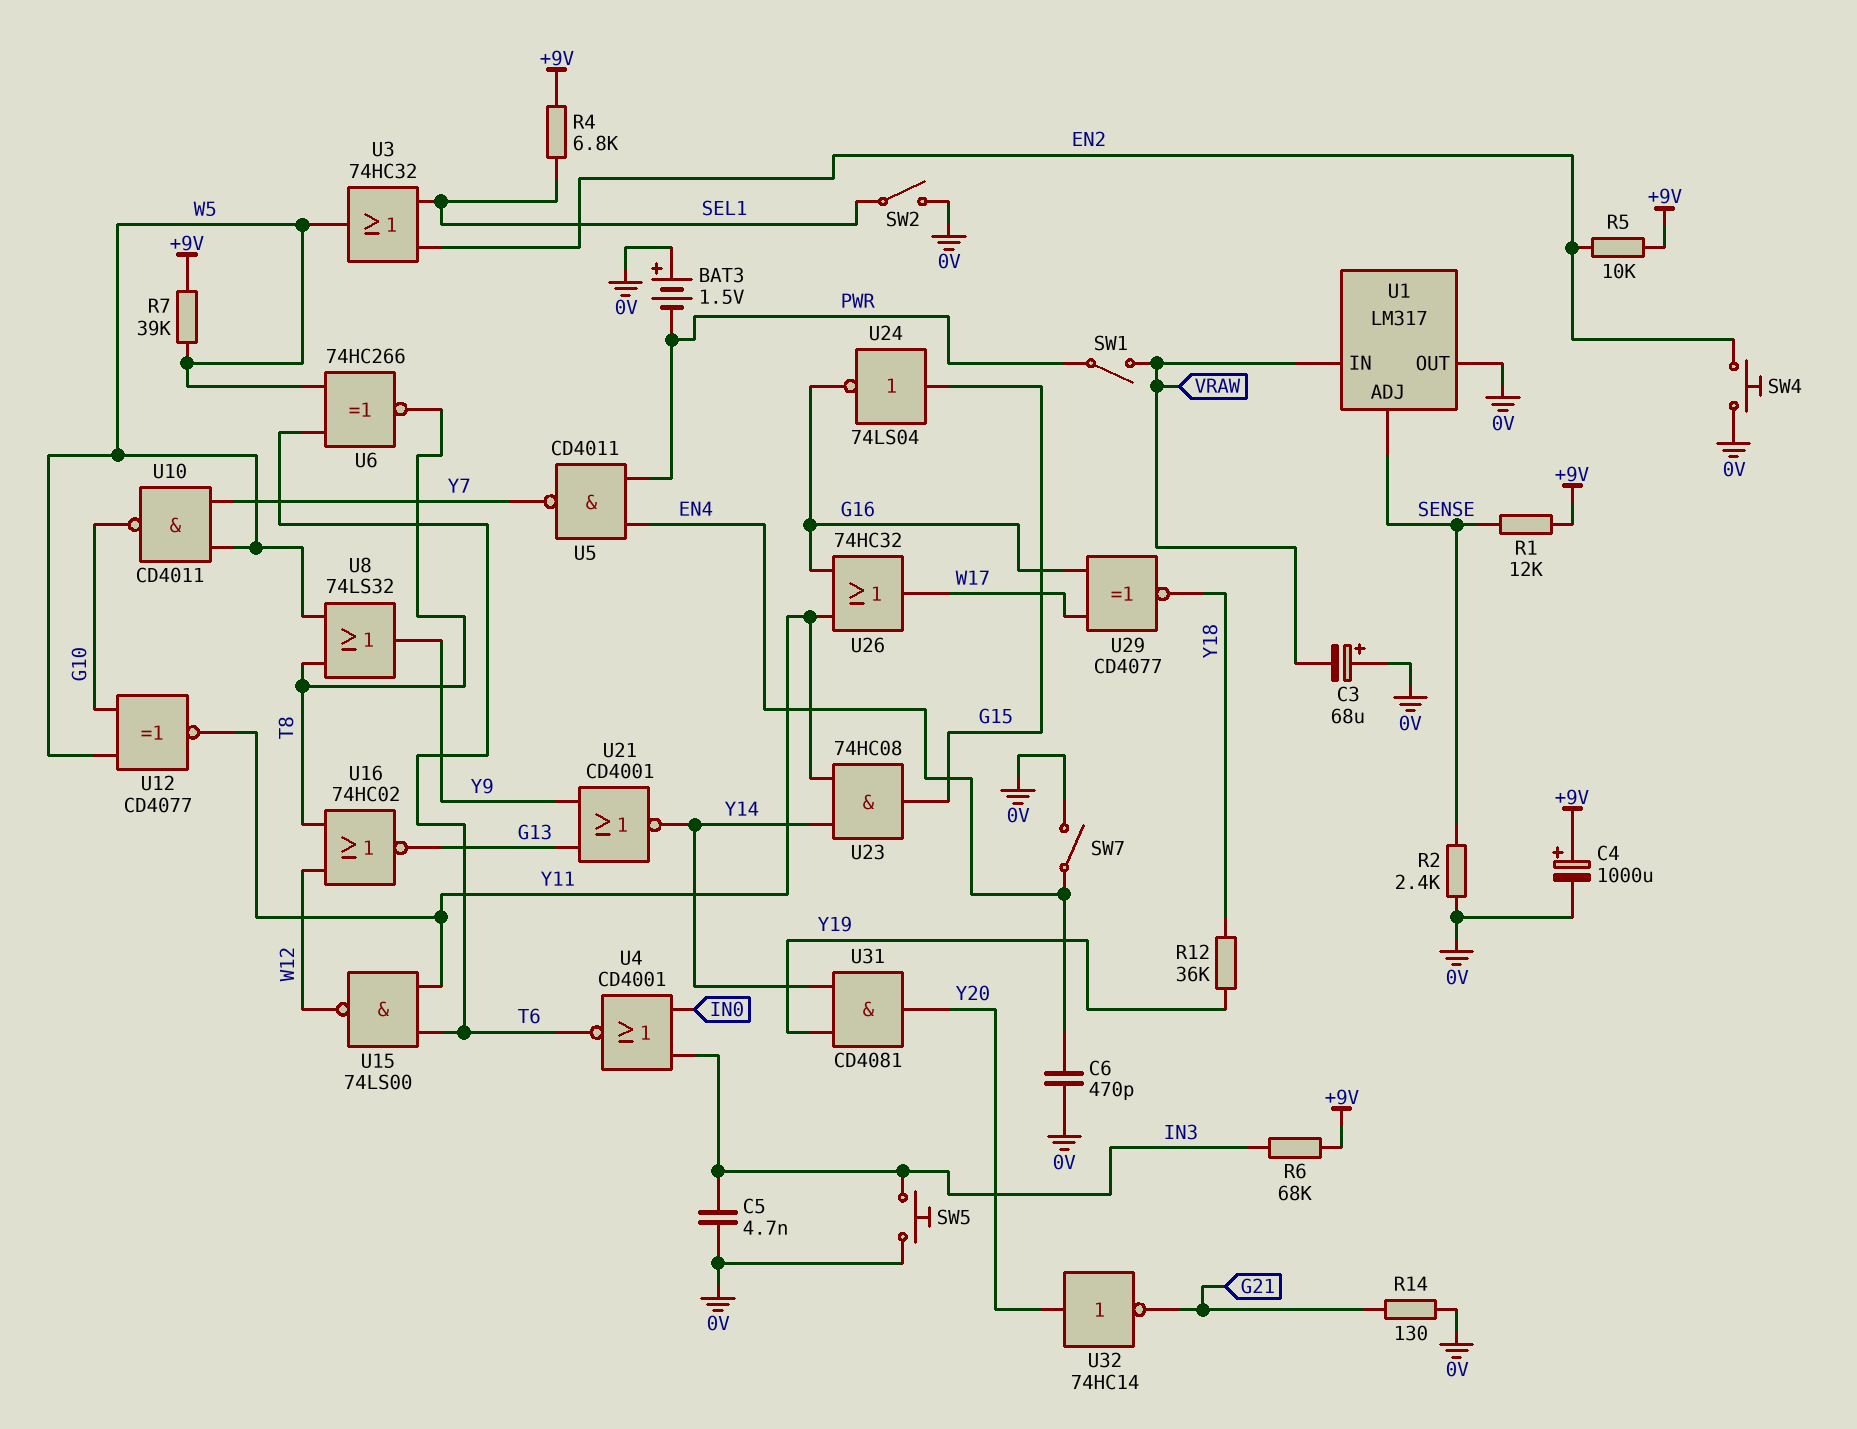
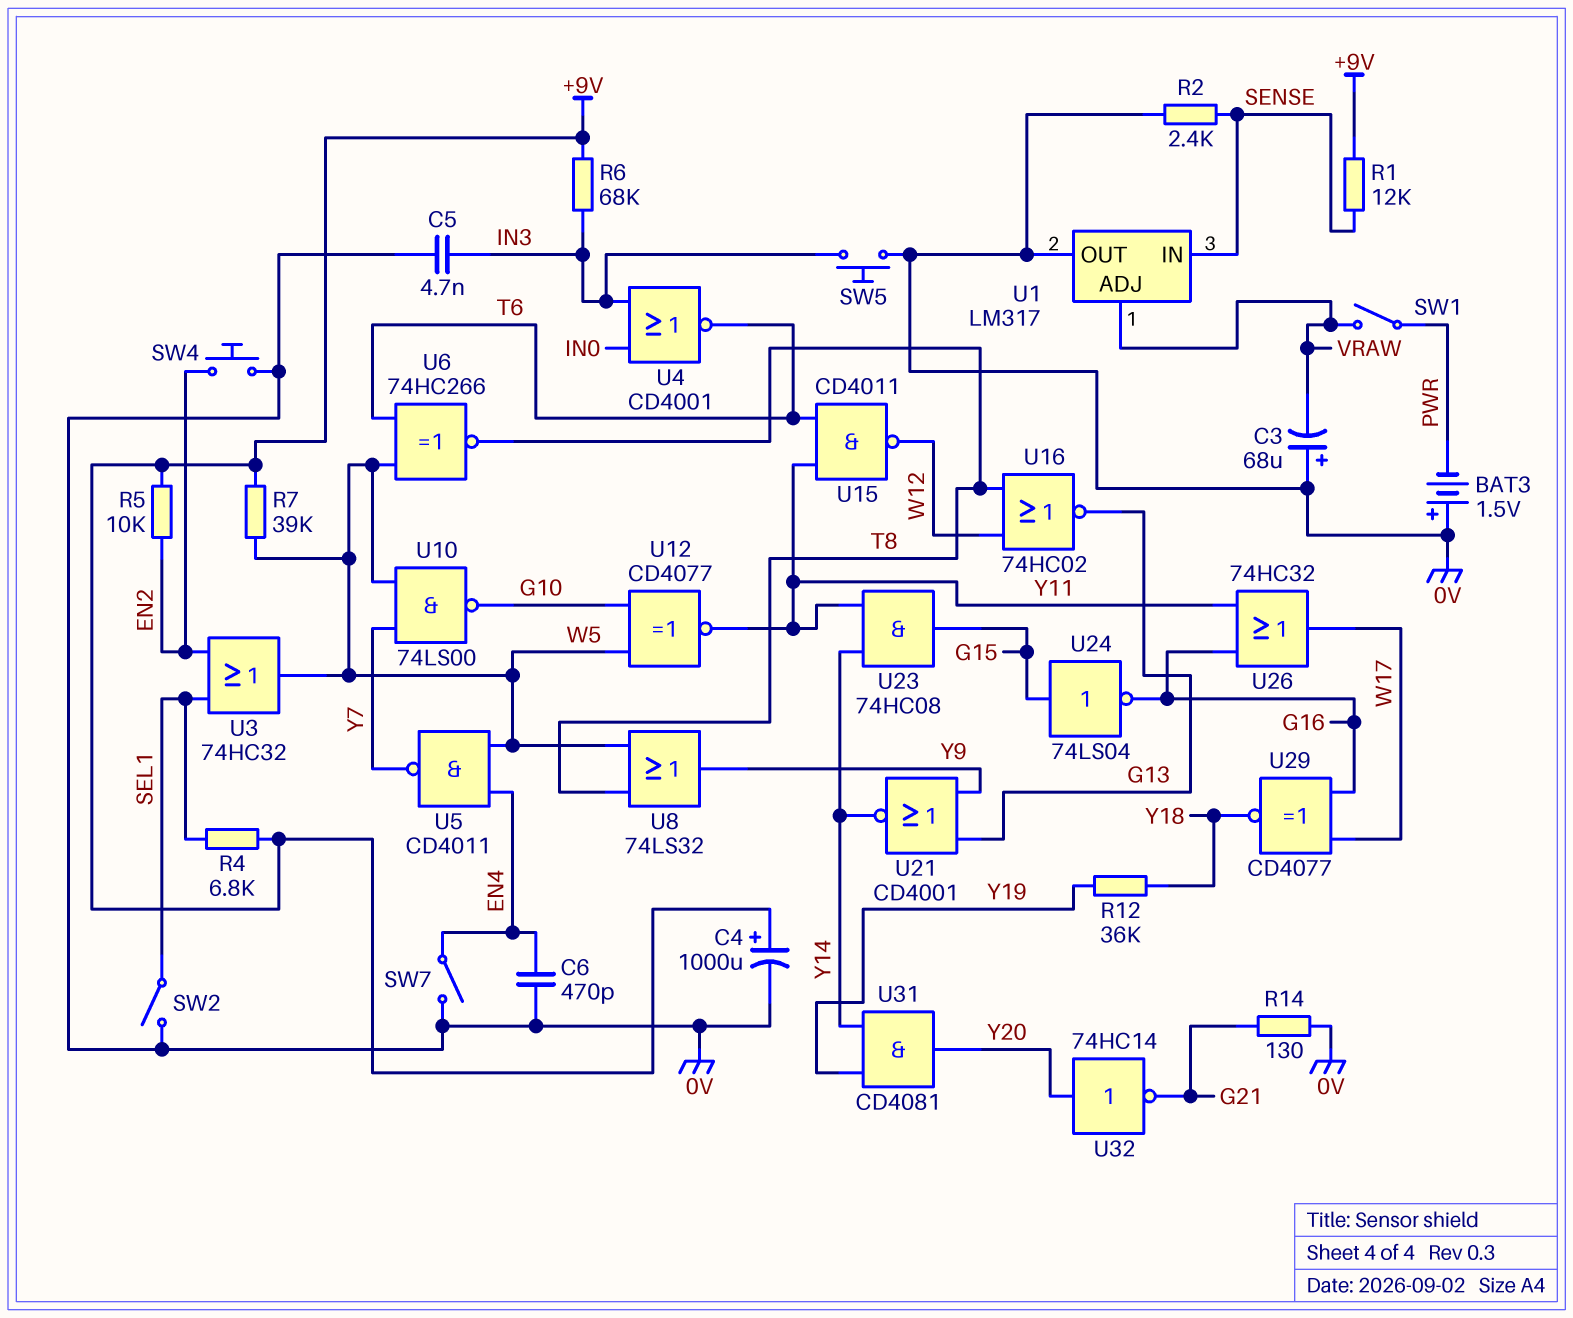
U1 pin ADJ: SENSE -> VRAW
U1 pin IN: VRAW -> SENSE
U5: NAND CD4011 (in EN4, in PWR, out Y7) -> NAND CD4011 (in EN4, in W5, out Y7)
U10: NAND CD4011 (in W5, in Y7, out G10) -> NAND 74LS00 (in W5, in Y7, out G10)
U15: NAND 74LS00 (in T6, in Y11, out W12) -> NAND CD4011 (in T6, in Y11, out W12)

